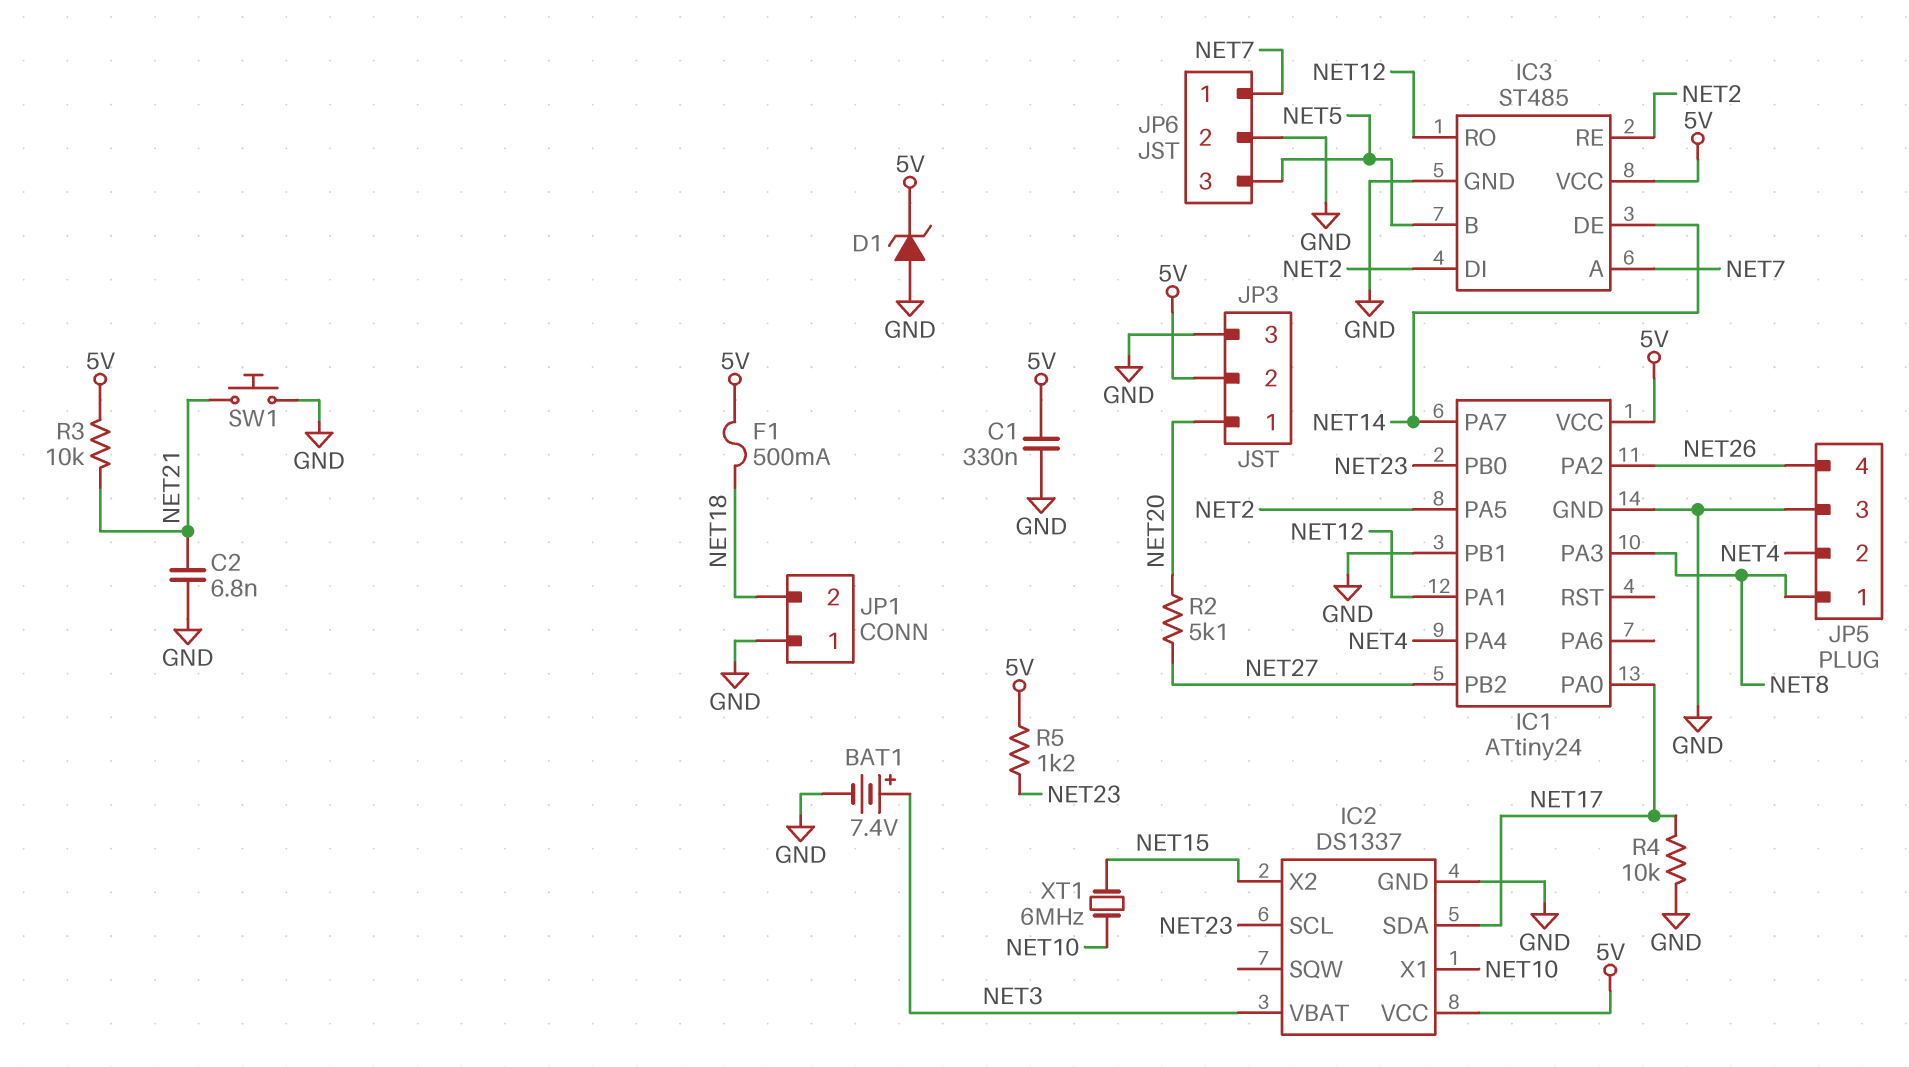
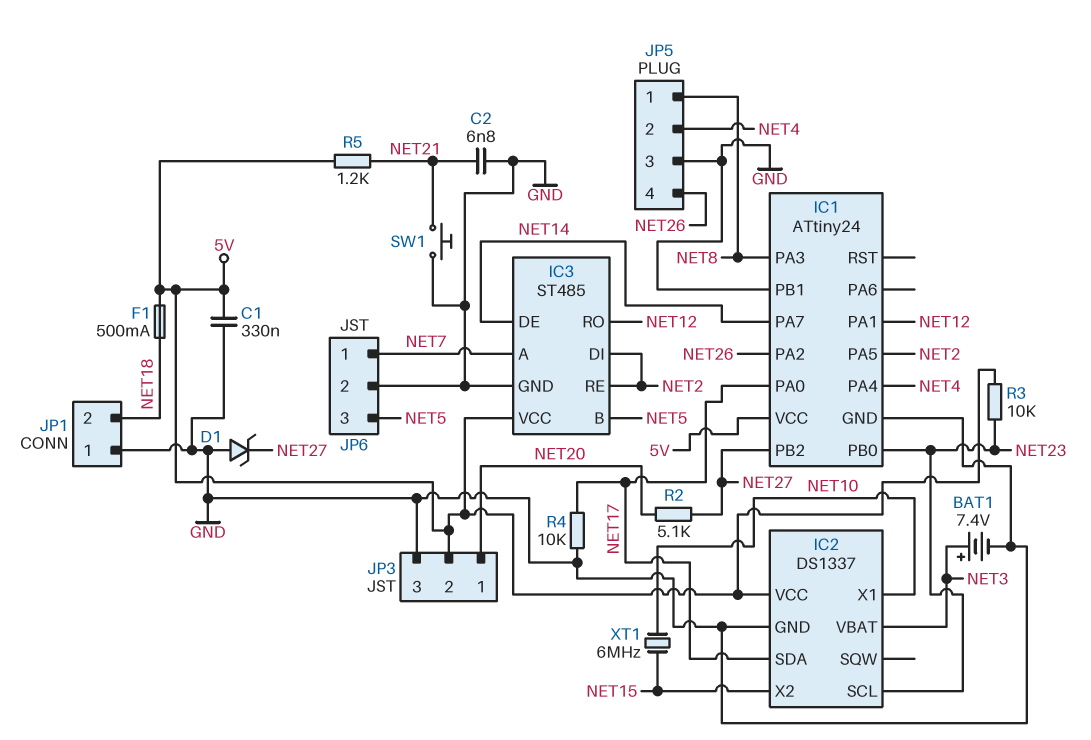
D1: zener (A GND, K 5V) -> zener (A GND, K NET27)
R3: 10k (5V, NET21) -> 10k (5V, NET23)
R5: 1.2k (5V, NET23) -> 1.2k (5V, NET21)

